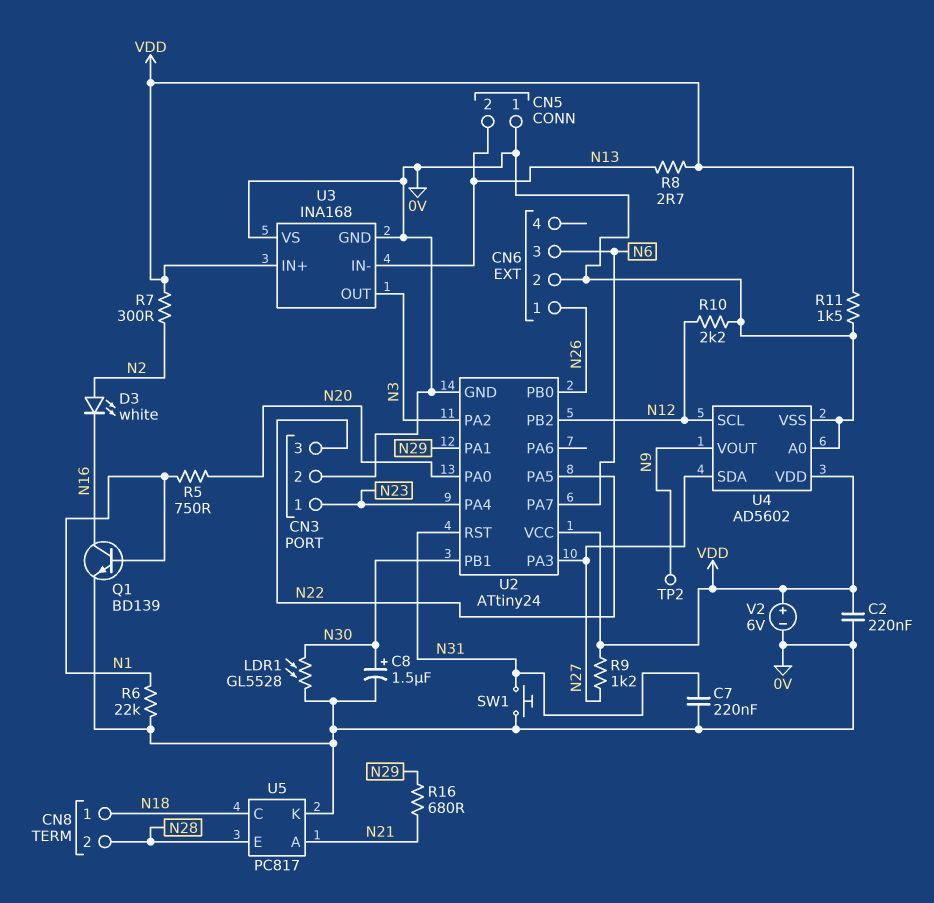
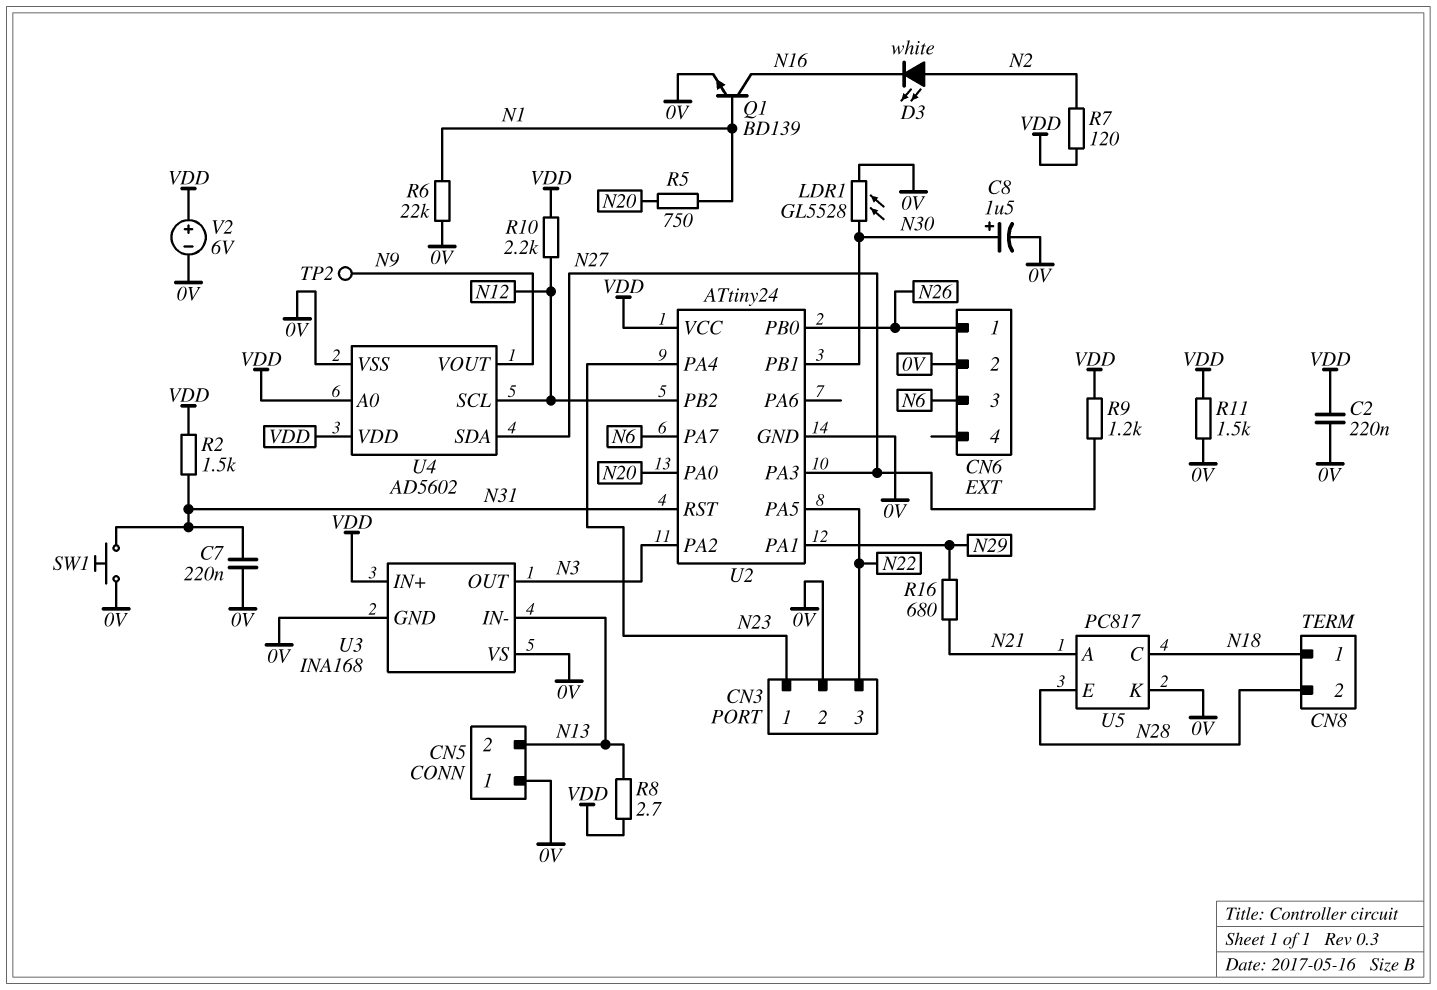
R2: none -> 1.5k (N31, VDD)
R7: 300 (N2, VDD) -> 120 (N2, VDD)
R10: 2.2k (0V, N12) -> 2.2k (N12, VDD)
U4 pin A0: 0V -> VDD

